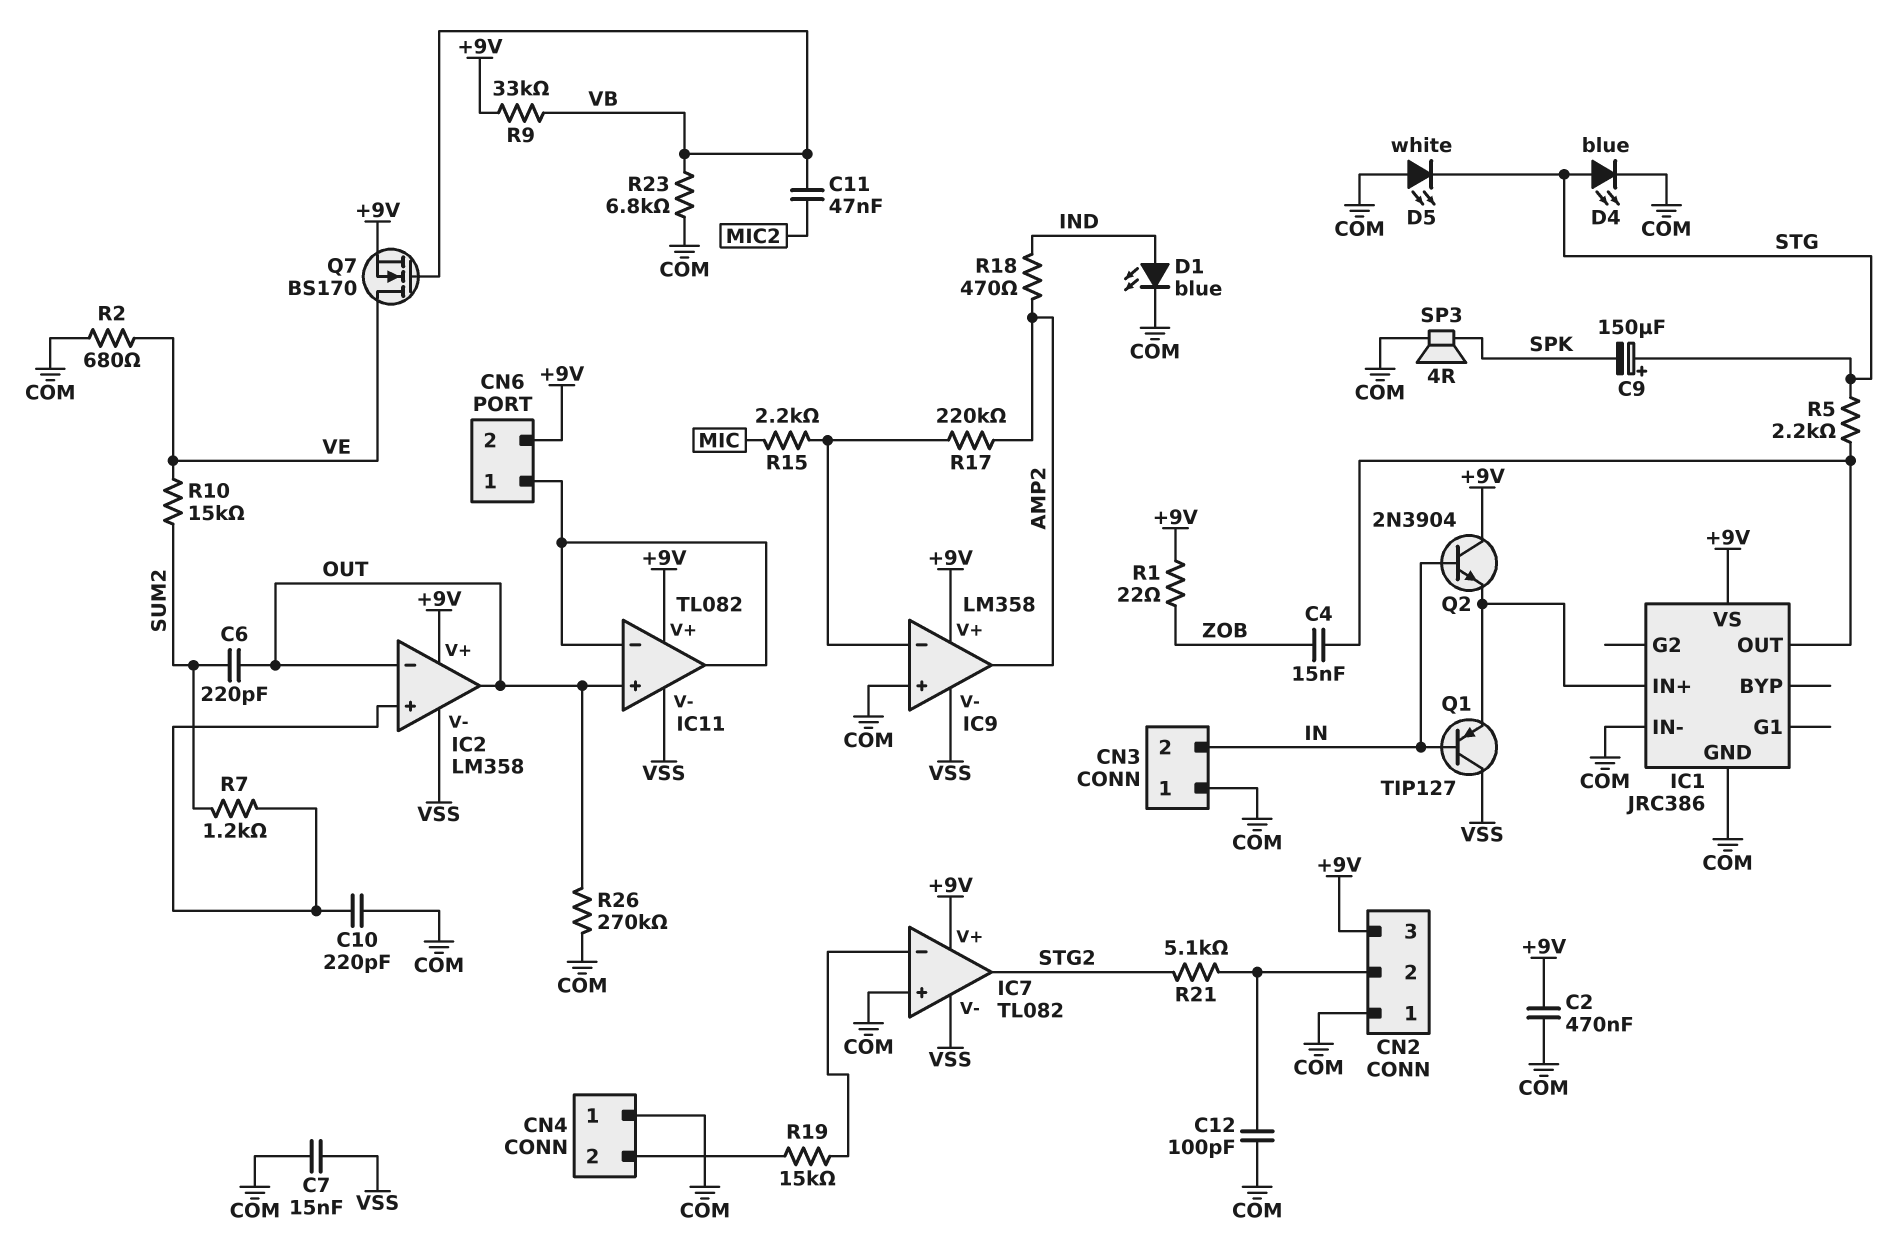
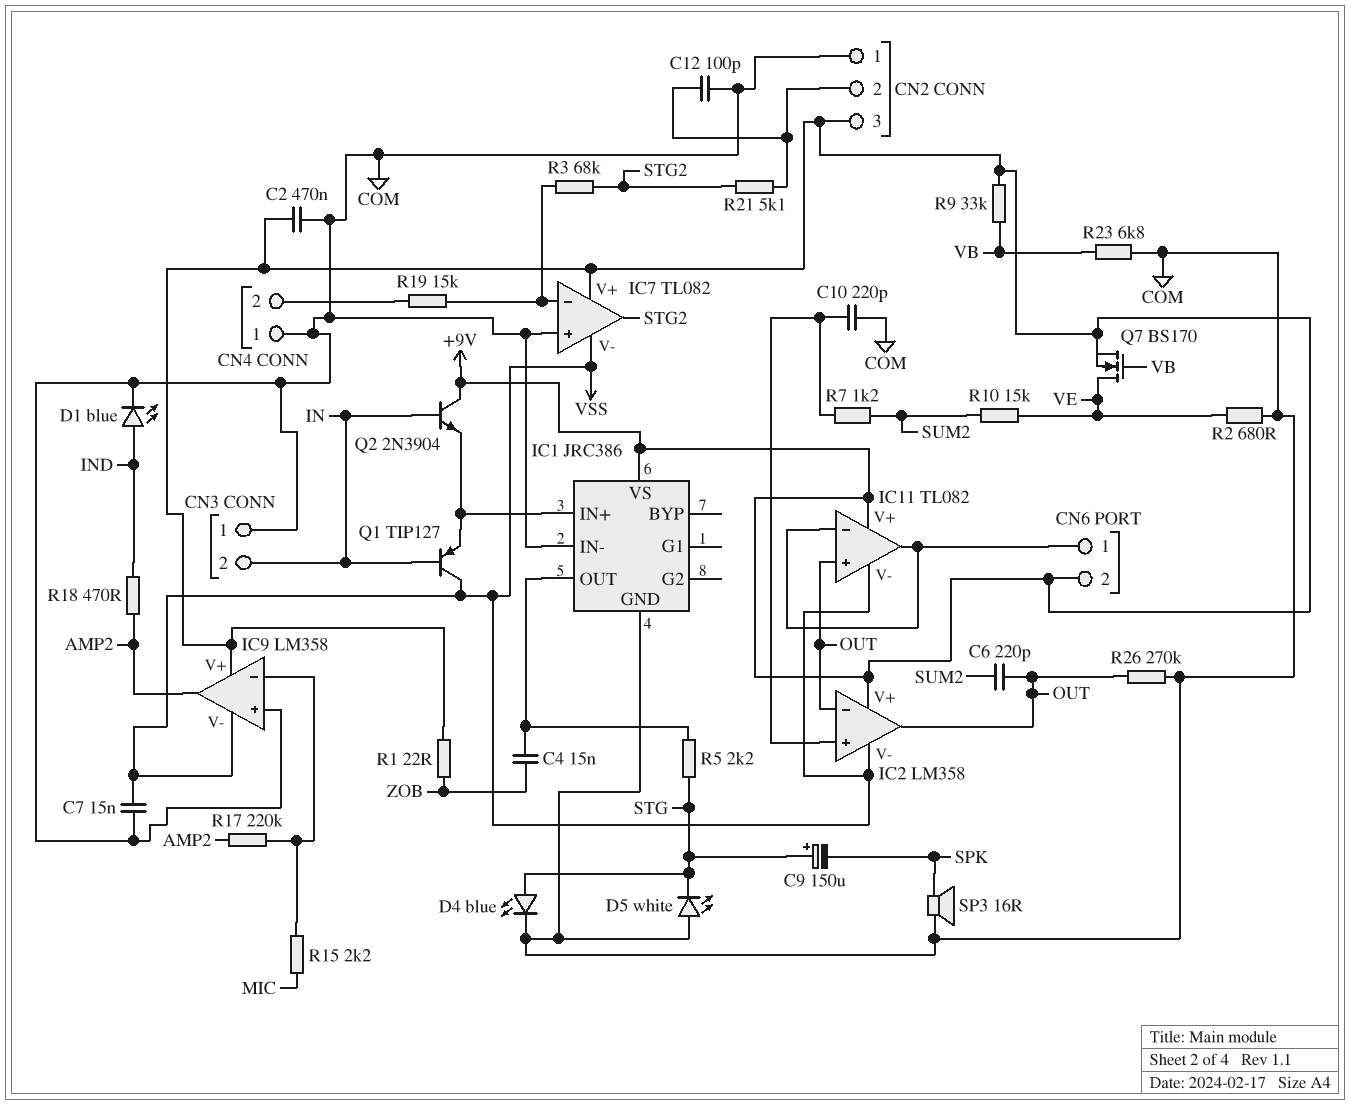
C11: 47nF (MIC2, VB) -> none
R3: none -> 68k (IC7/in-, STG2)
SP3: speaker 4R (COM, SPK) -> speaker 16R (COM, SPK)

